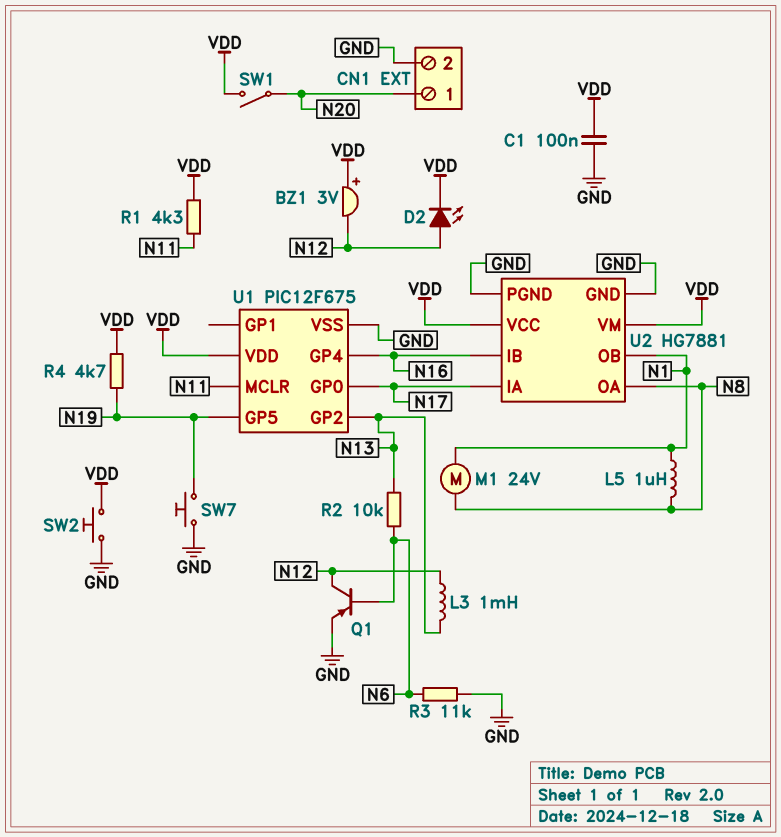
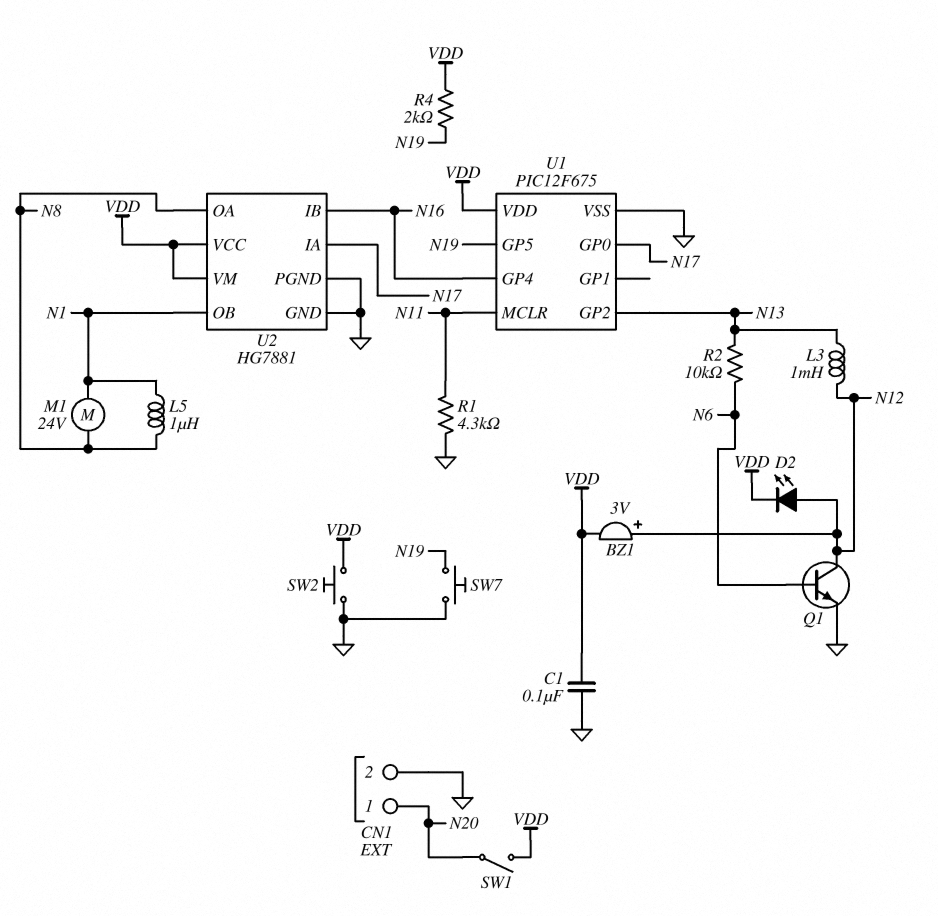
BZ1: buzzer 3V (plus VDD, minus N12) -> buzzer 3V (plus N12, minus VDD)
Q1: PNP (B N6, C N12, E GND) -> NPN (B N6, C N12, E GND)
R1: 4.3k (N11, VDD) -> 4.3k (GND, N11)
R3: 11k (GND, N6) -> none
R4: 4.7k (N19, VDD) -> 2k (N19, VDD)

